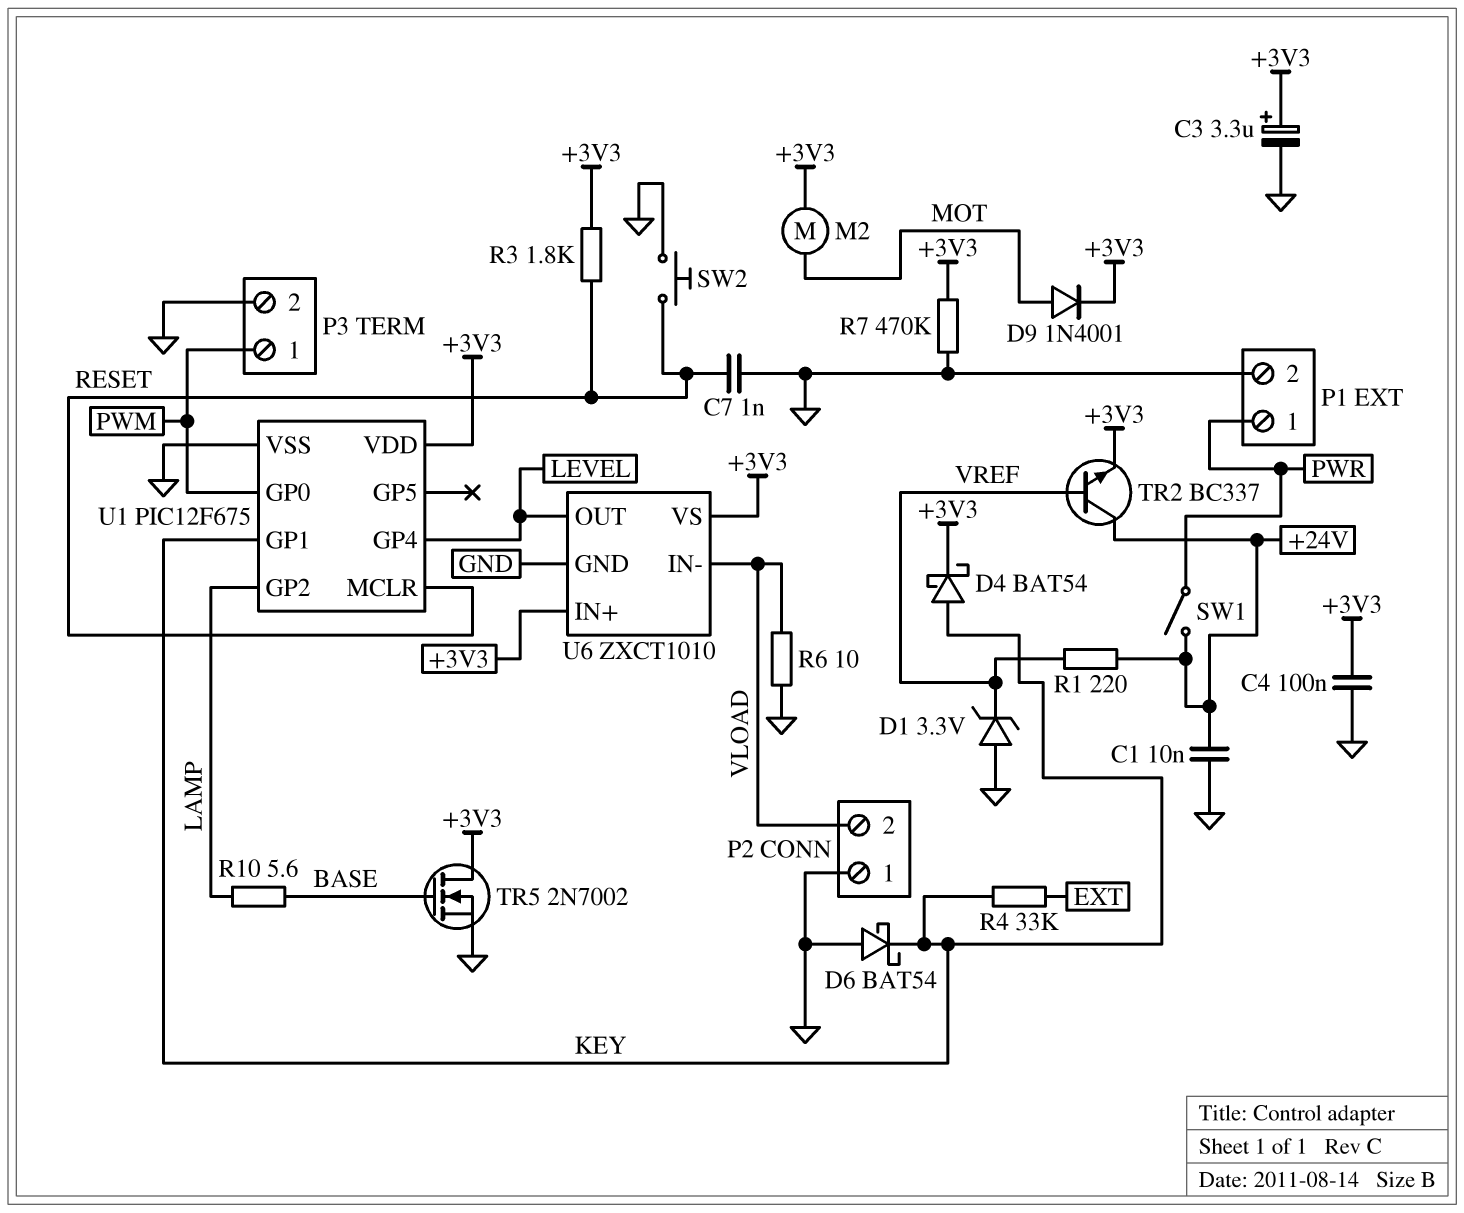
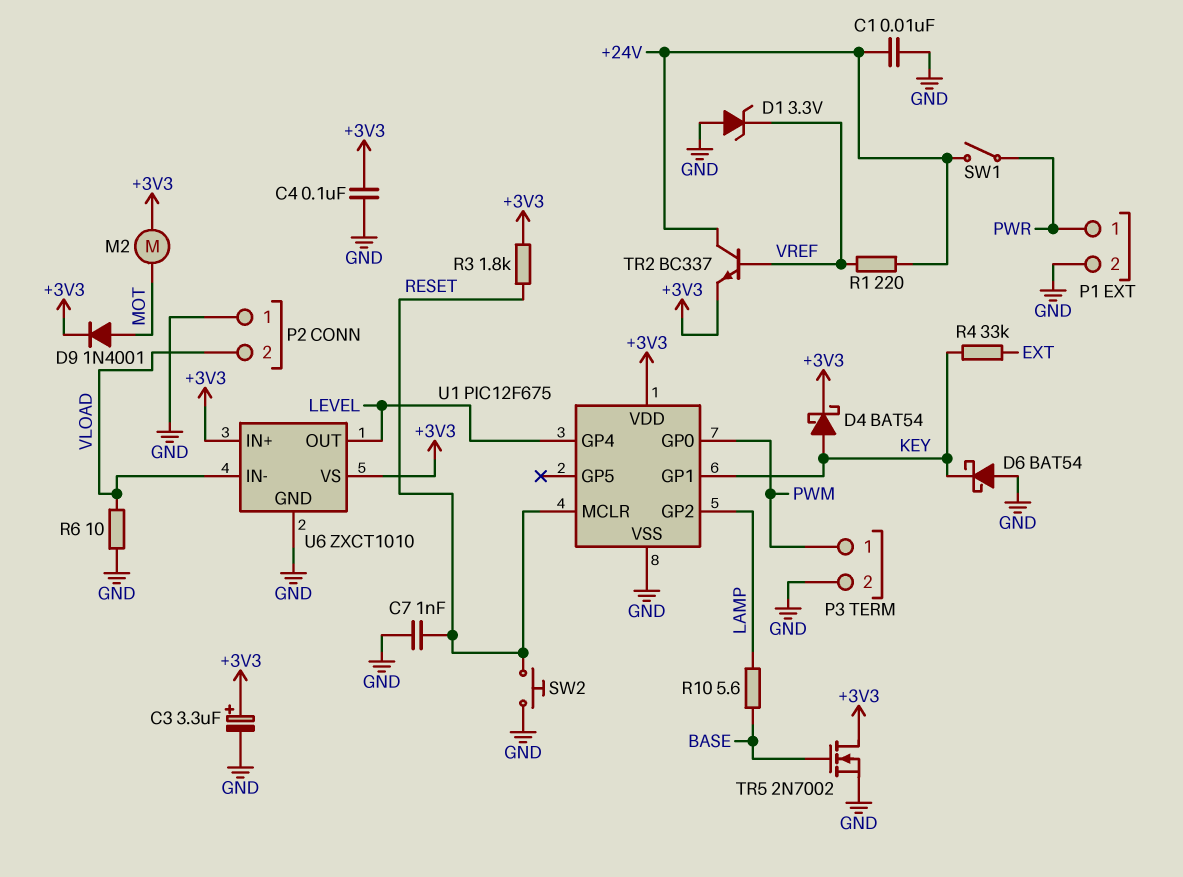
R7: 470k (+3V3, GND) -> none

